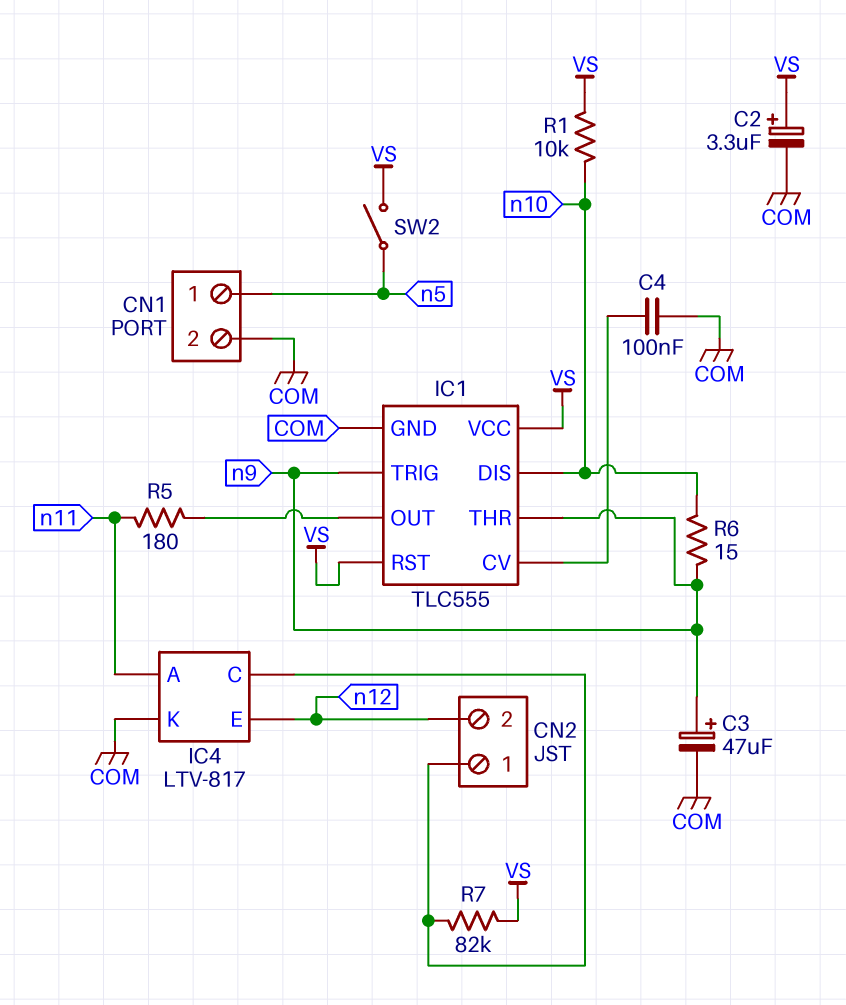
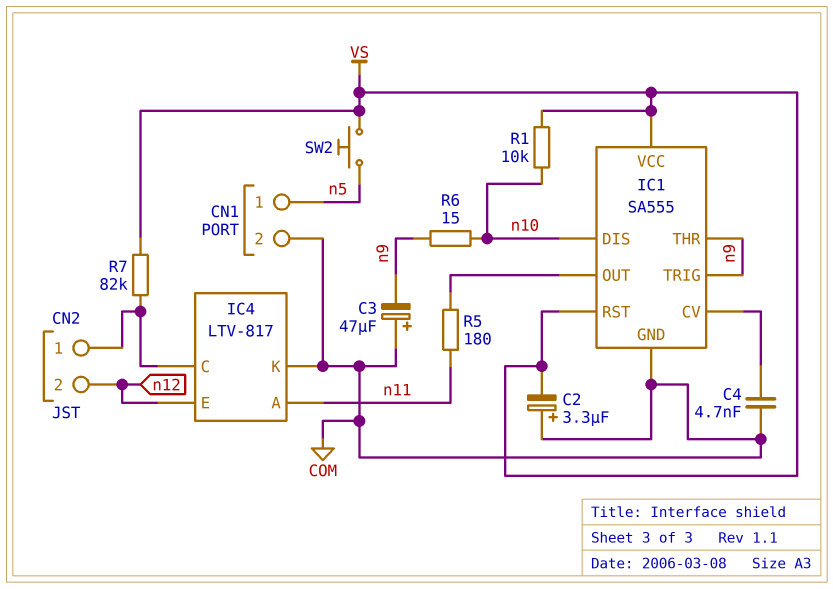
C2: 3.3uF (plus VS, minus COM) -> 3.3uF (plus COM, minus VS)
C3: 47uF (plus n9, minus COM) -> 47uF (plus COM, minus n9)
C4: 100nF (COM, IC1/CV) -> 4.7nF (COM, IC1/CV)
IC1: TLC555 -> SA555
SW2: switch (VS, n5) -> button (VS, n5)

